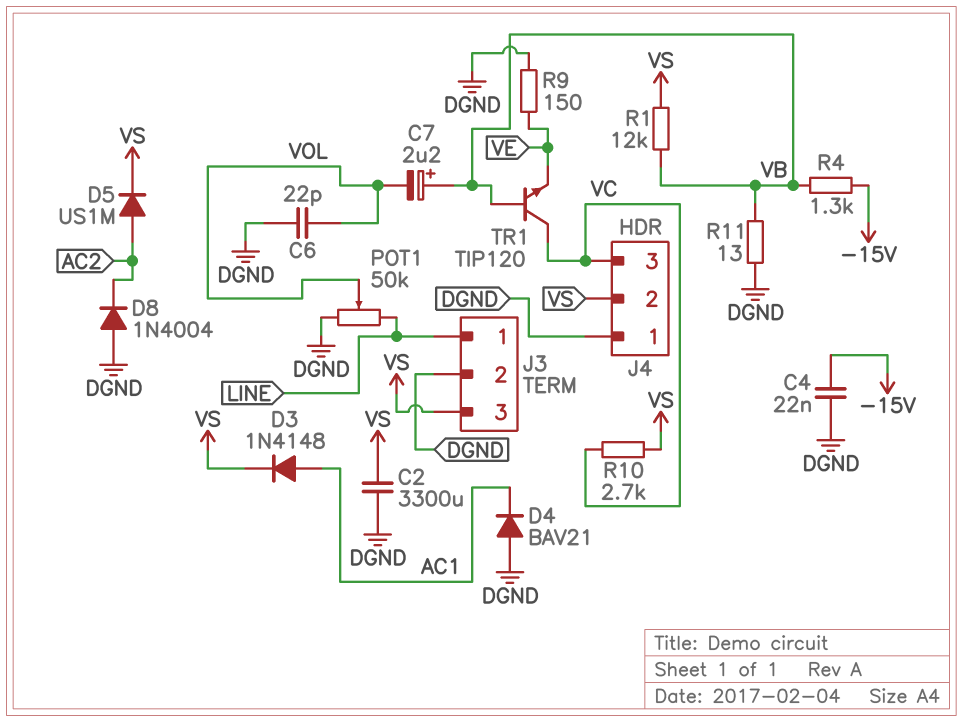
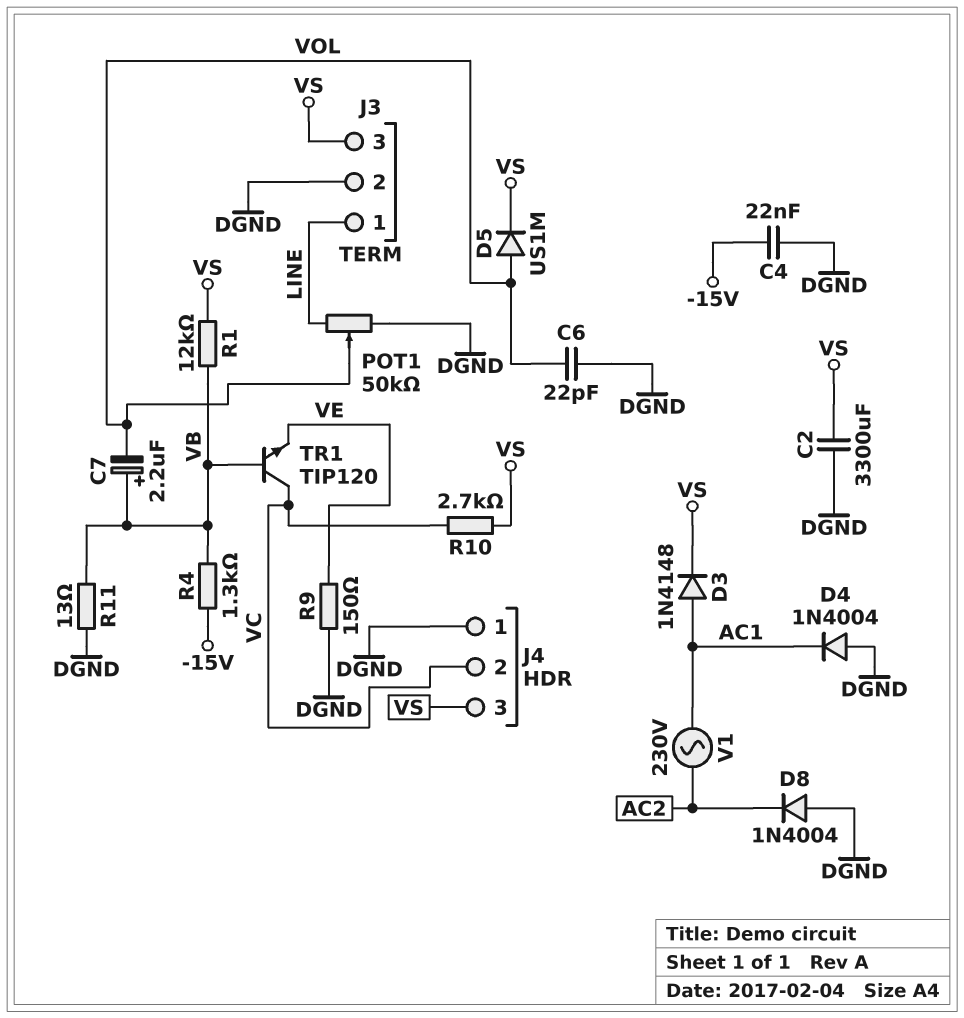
D4: diode BAV21 (A DGND, K AC1) -> diode 1N4004 (A DGND, K AC1)
D5: diode US1M (A AC2, K VS) -> diode US1M (A VOL, K VS)
J4 pin 2: VS -> VC
J4 pin 3: VC -> VS
V1: none -> AC 230V (AC1, AC2)

